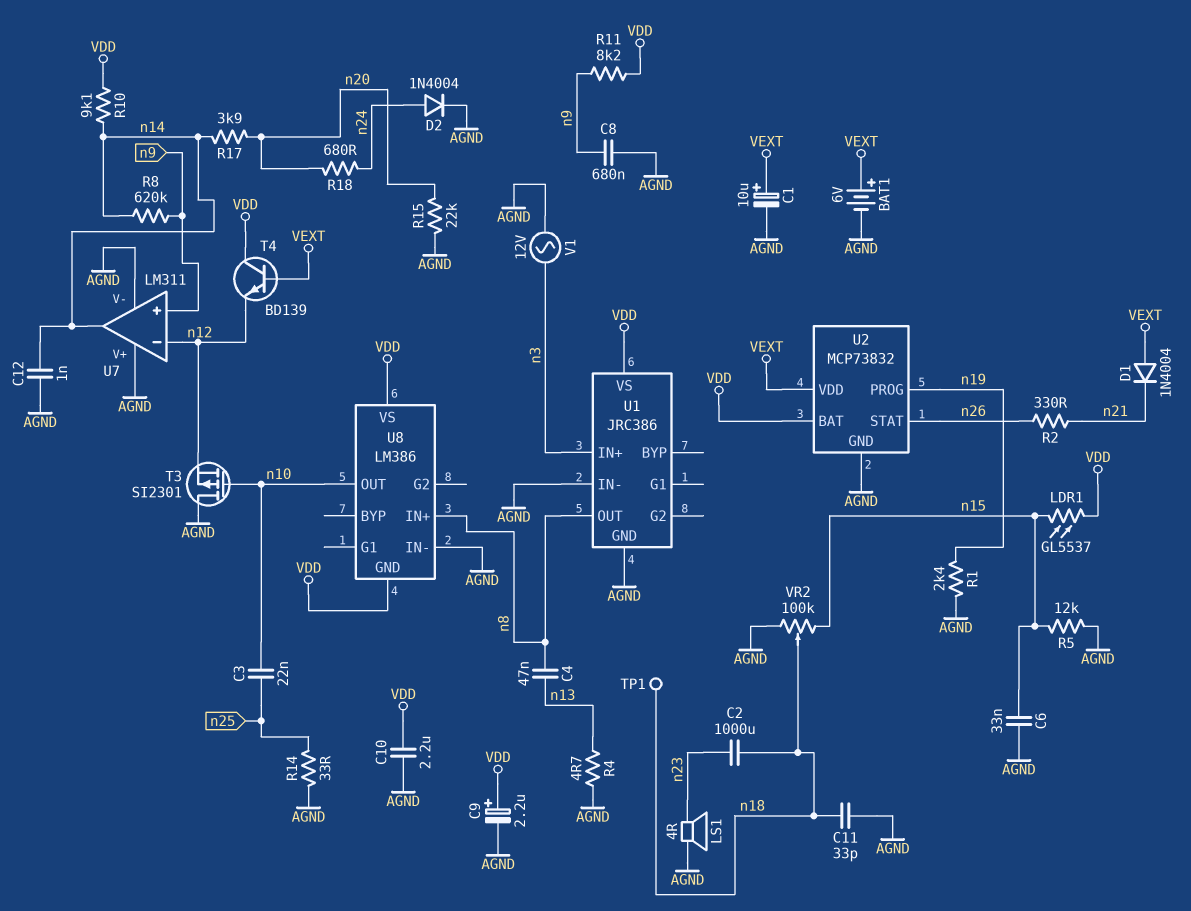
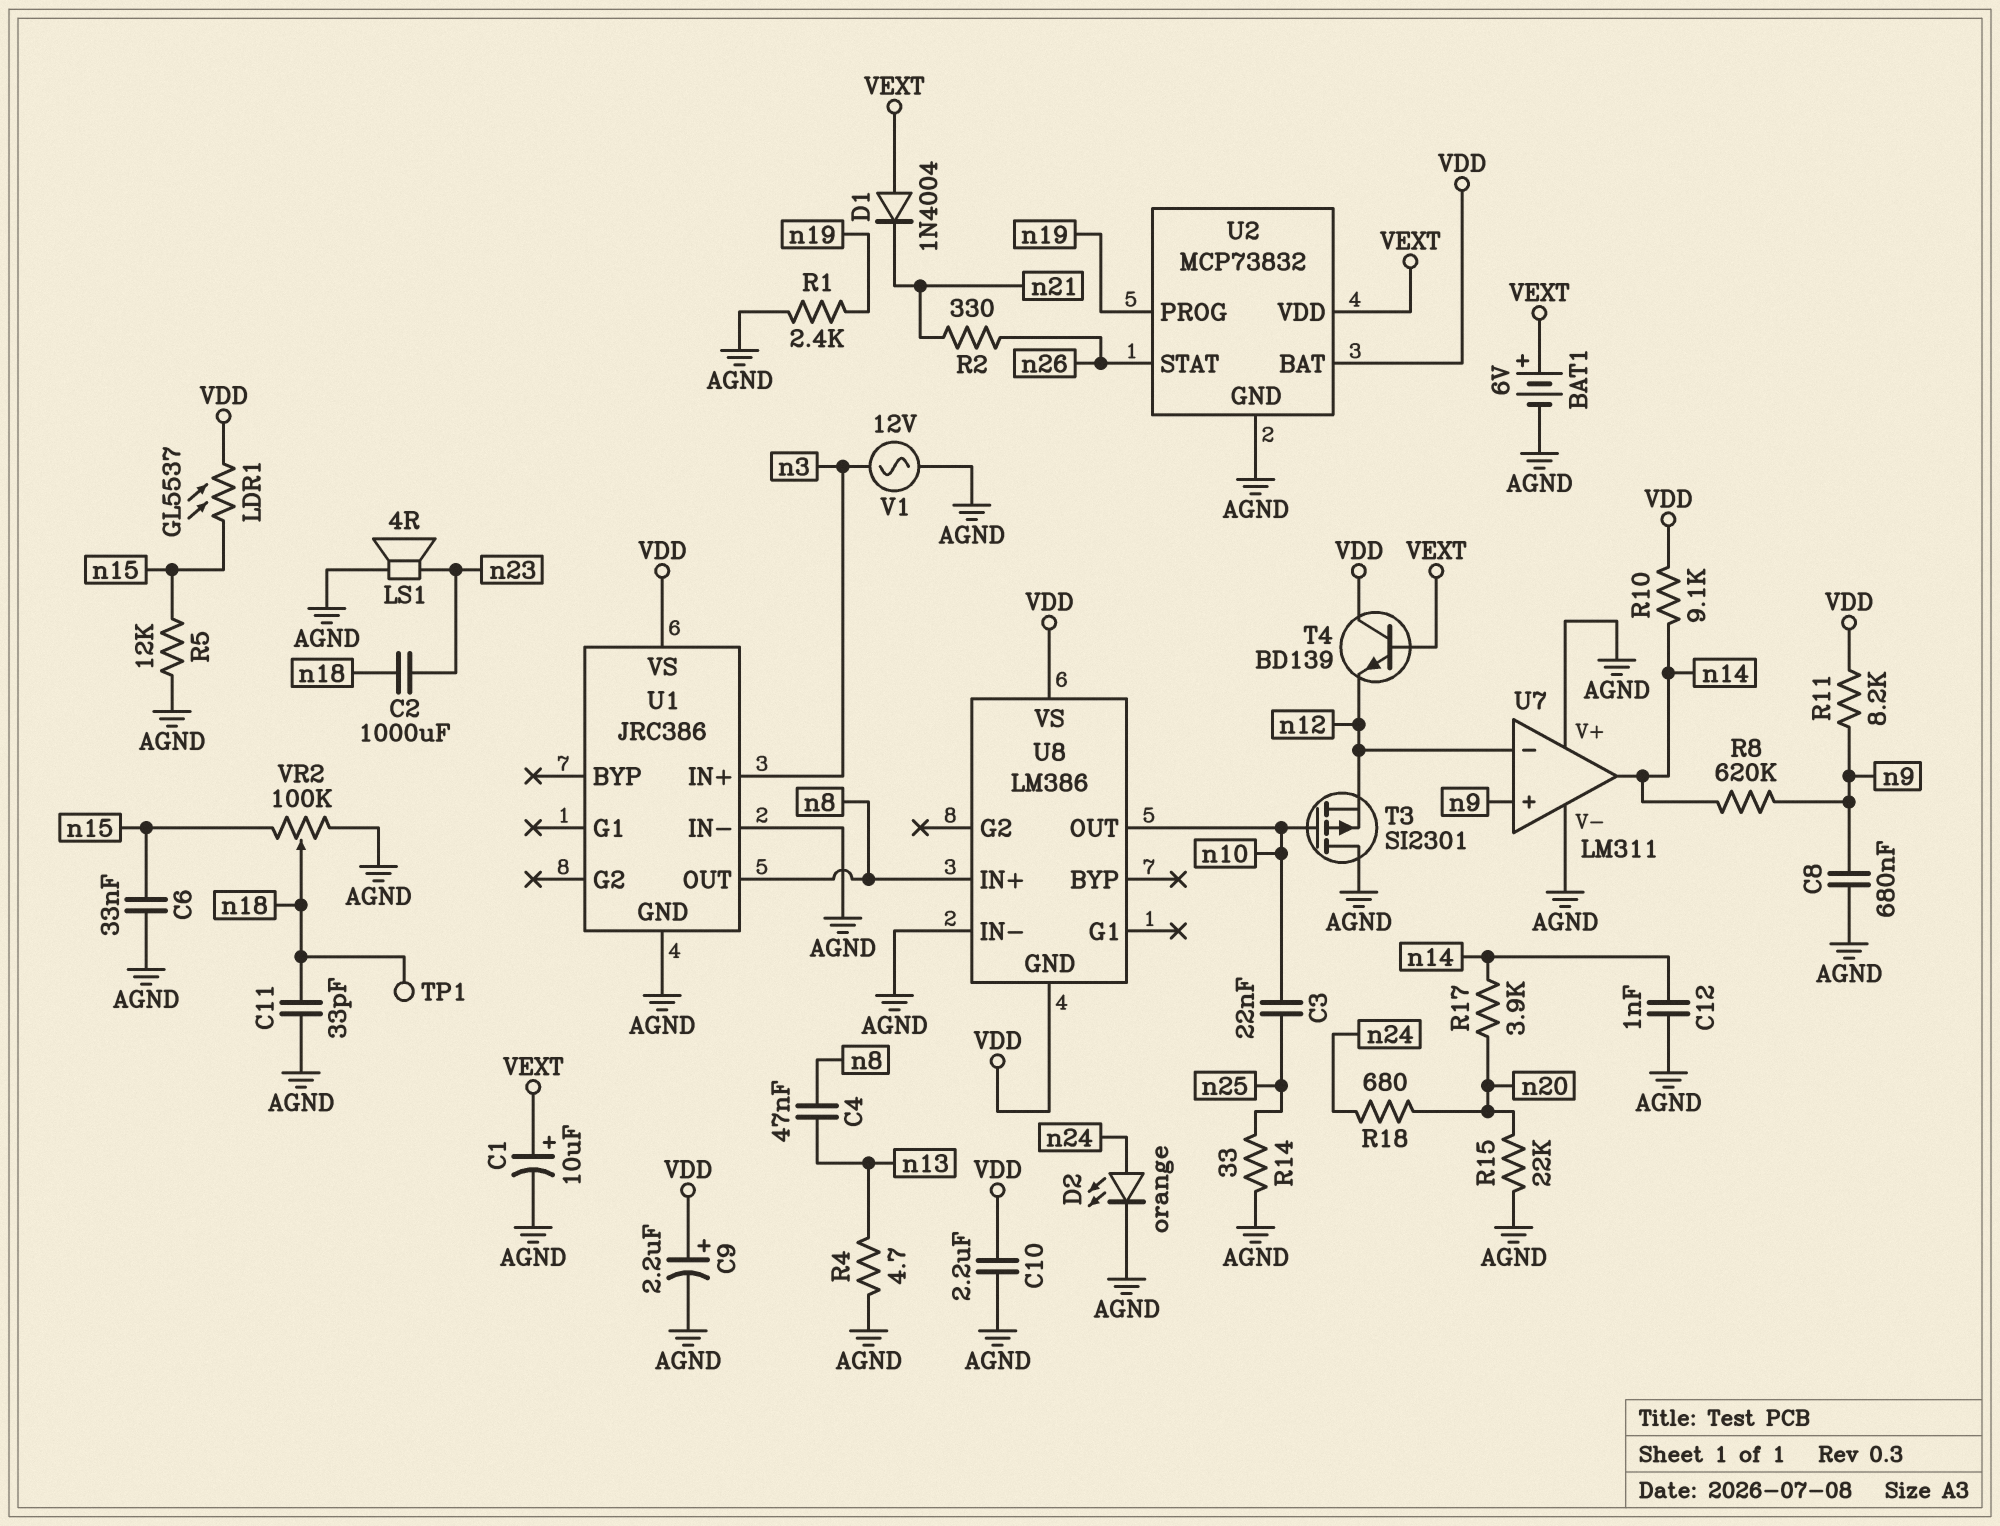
D2: diode 1N4004 (A n24, K AGND) -> LED orange (A n24, K AGND)

